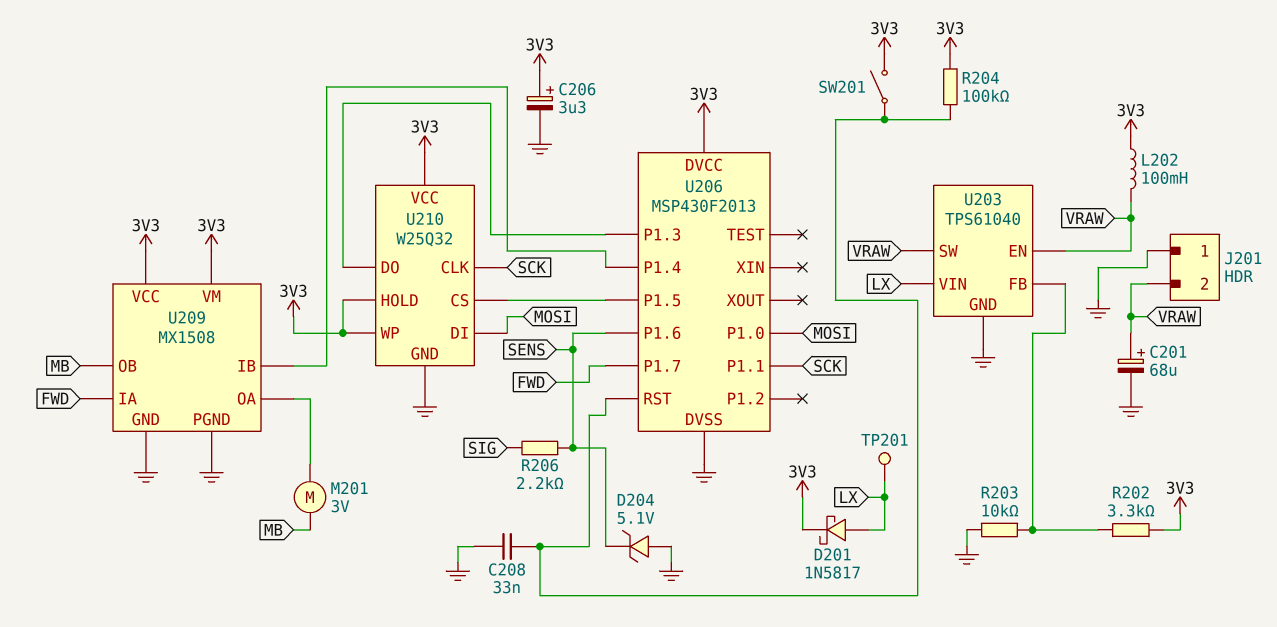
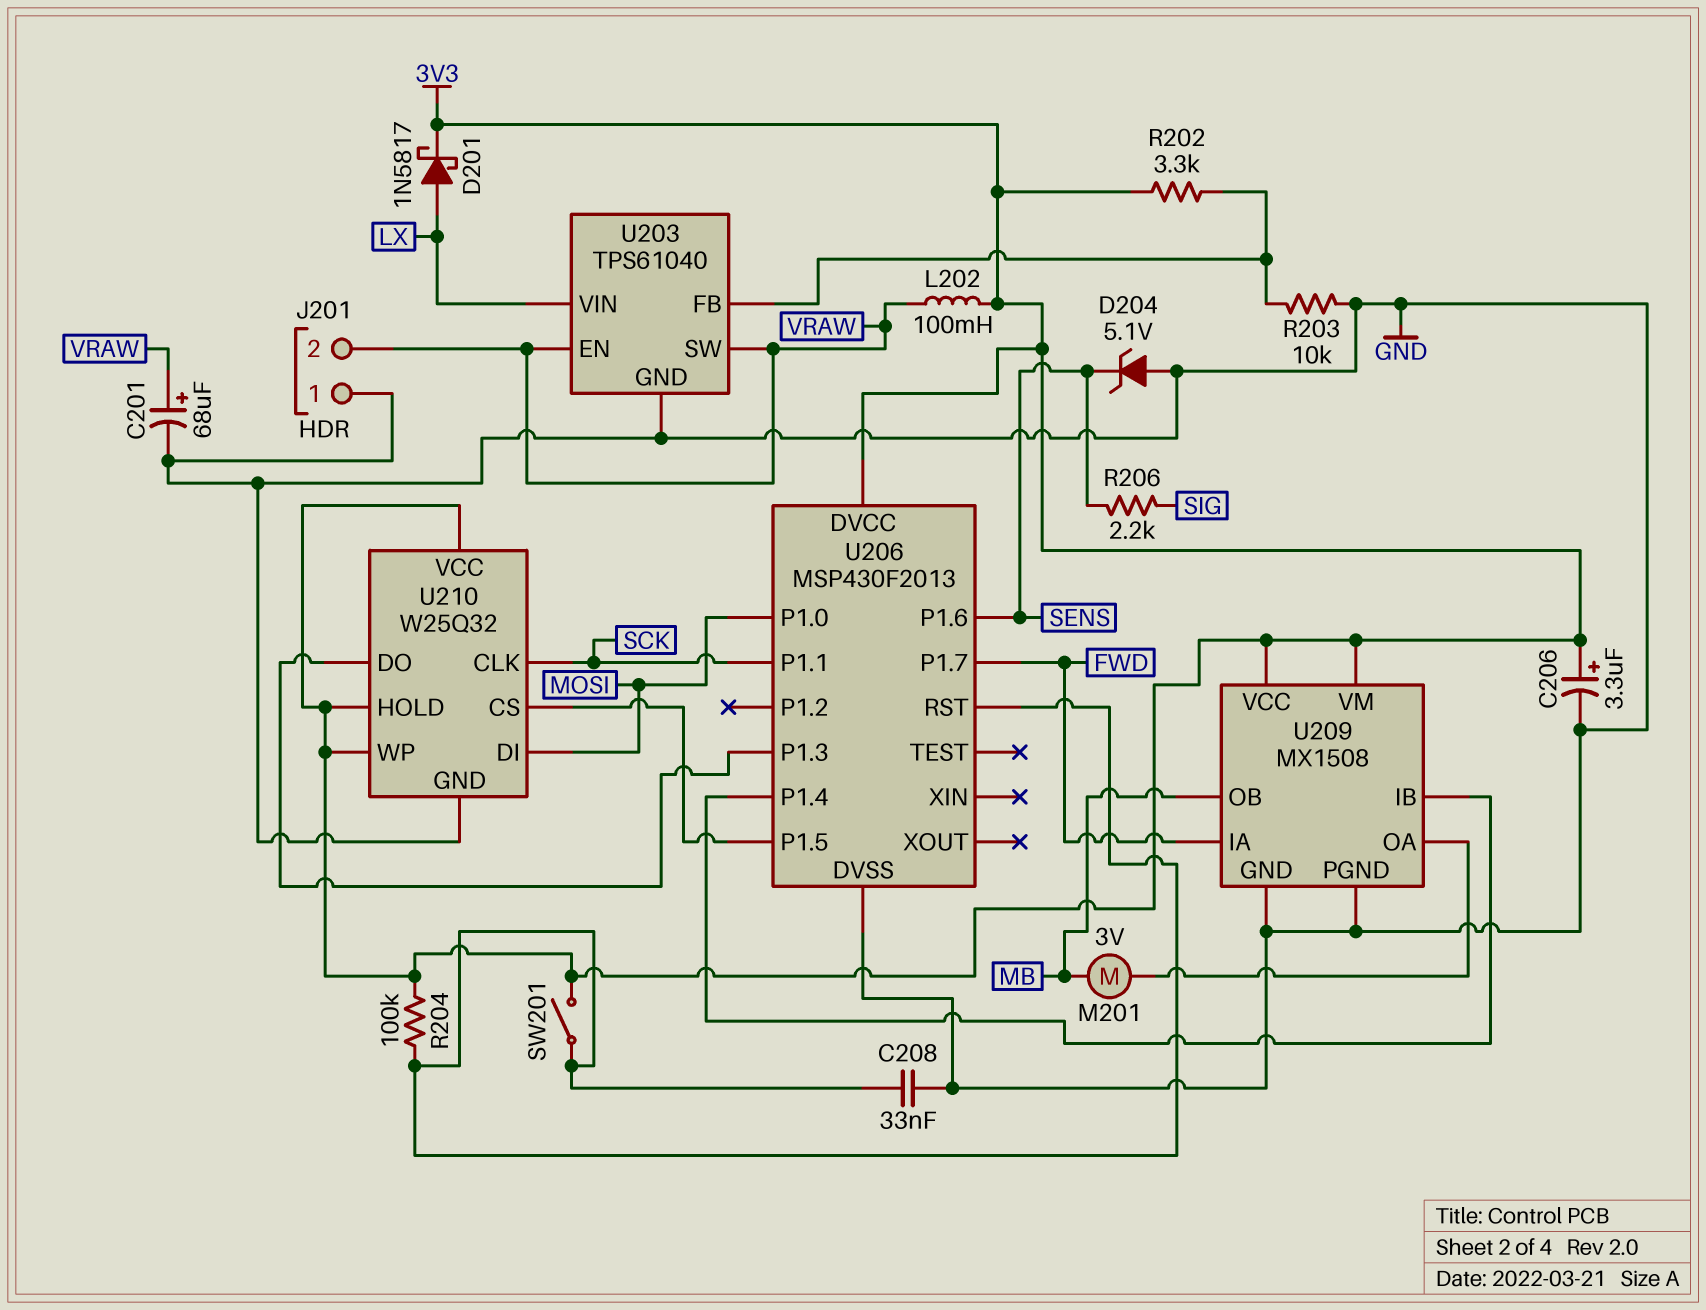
TP201: test point (LX) -> none

